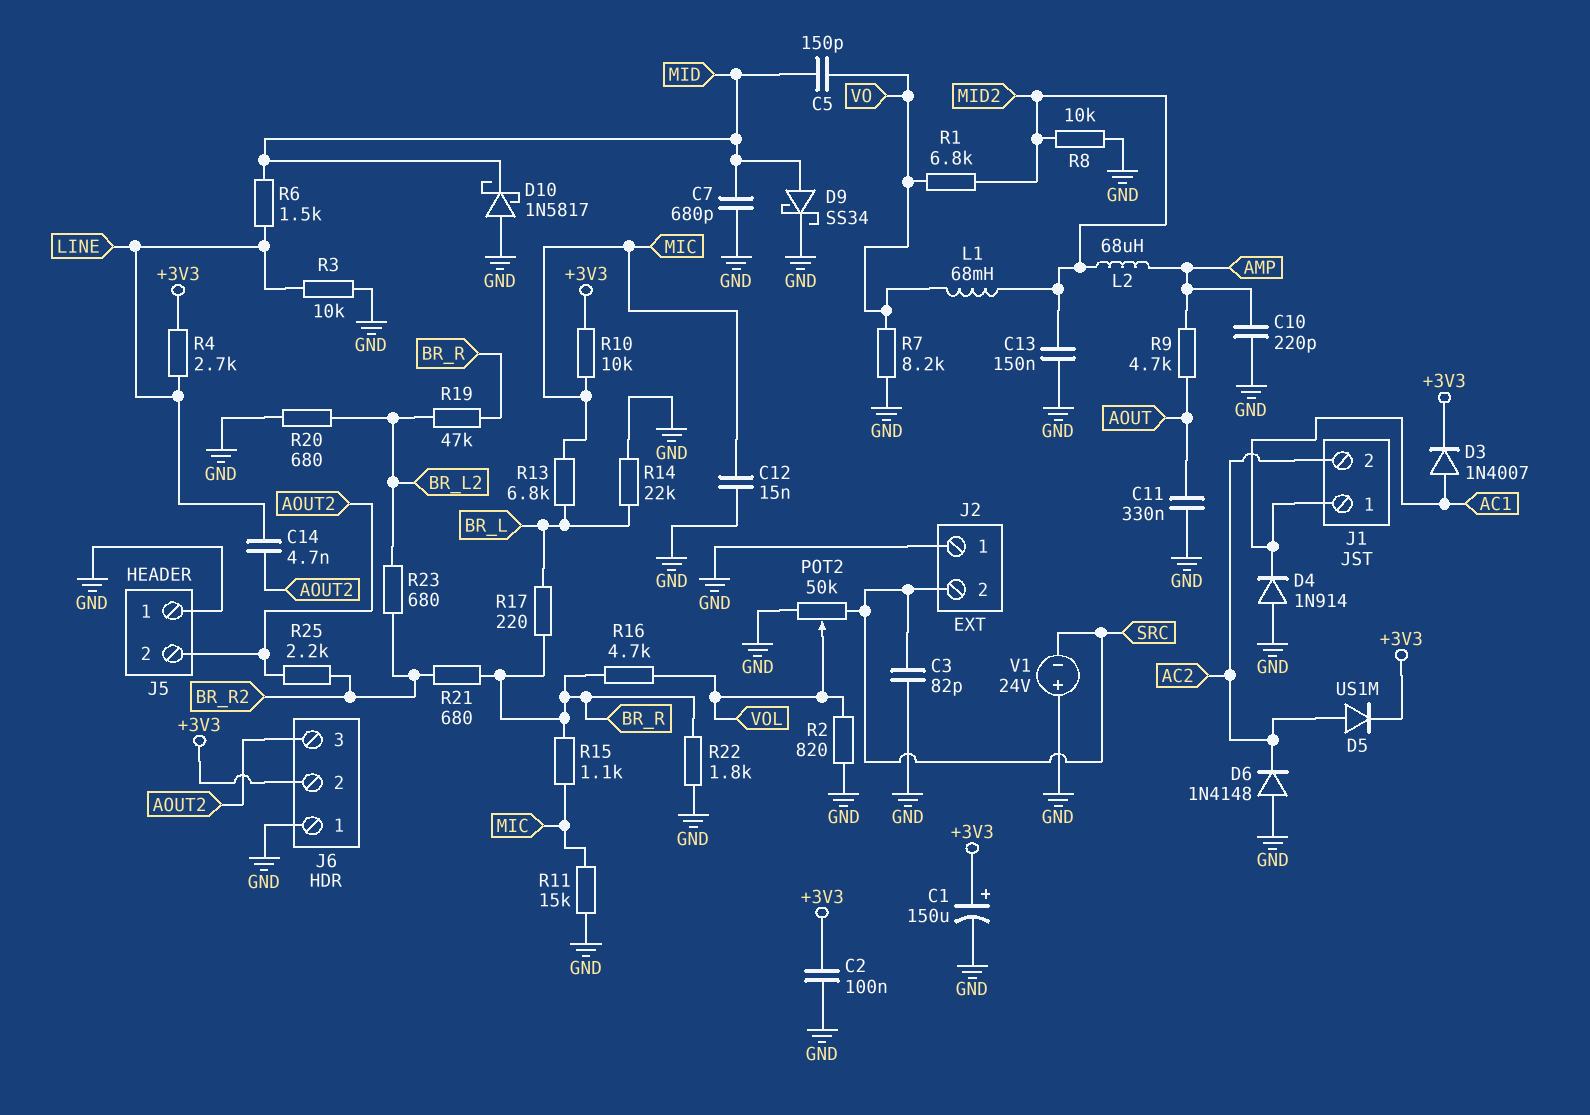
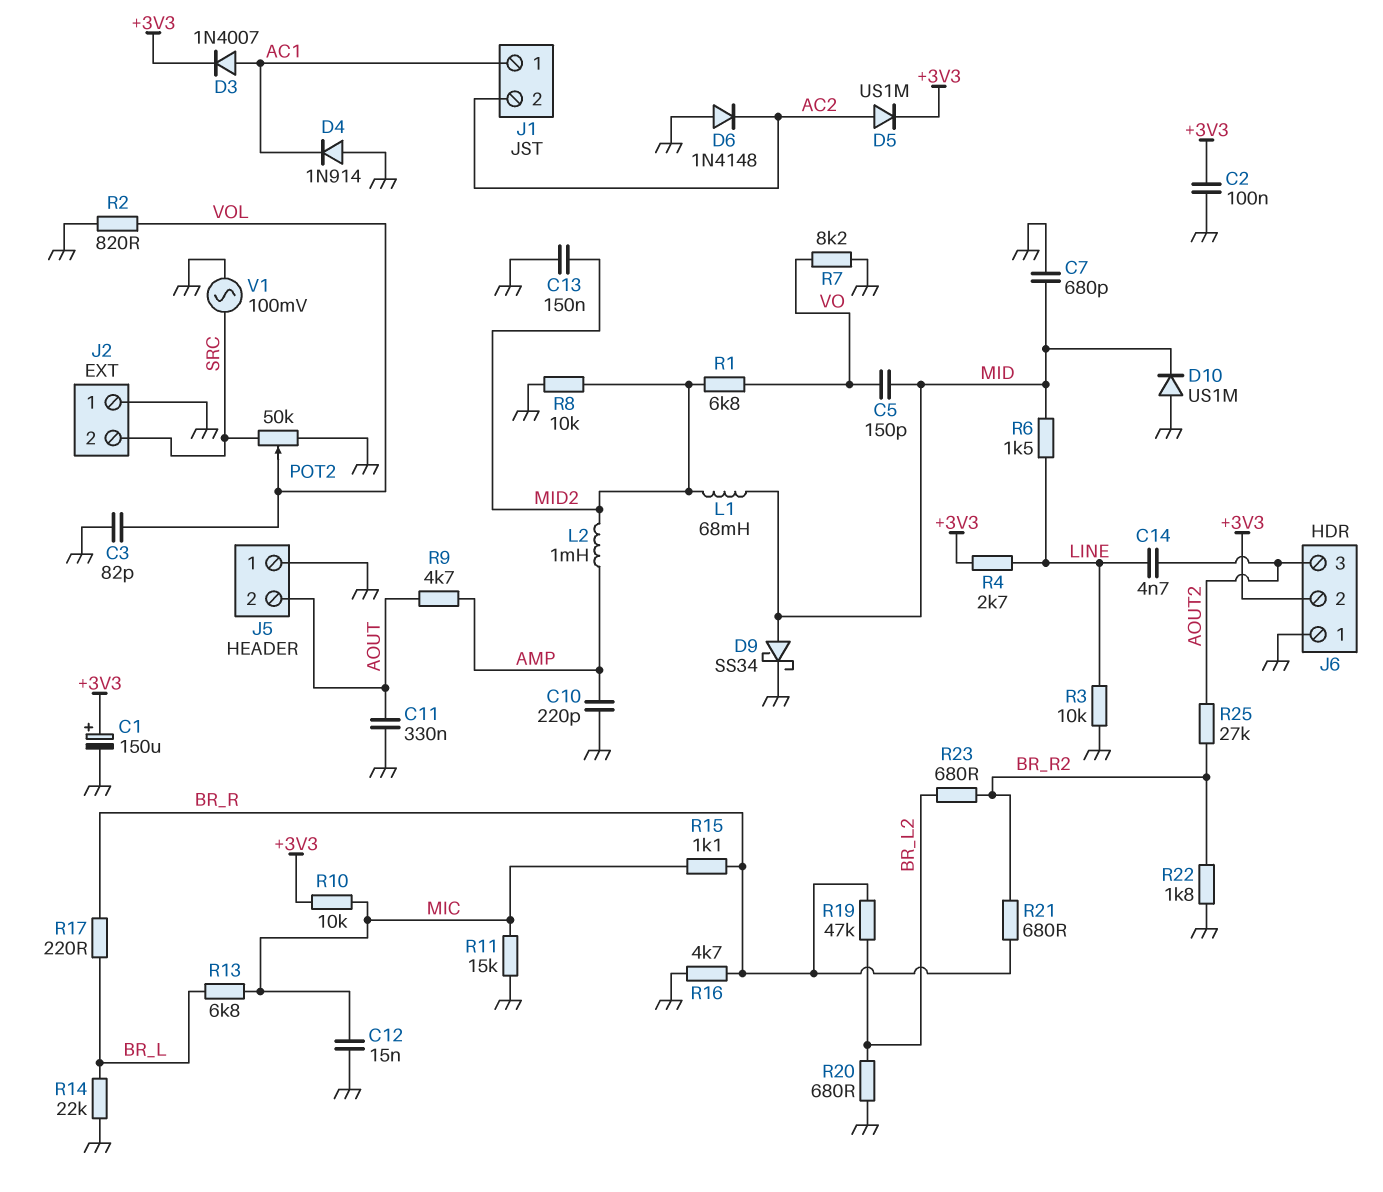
C3: 82pF (GND, SRC) -> 82pF (GND, VOL)
D10: schottky 1N5817 (A GND, K MID) -> diode US1M (A GND, K MID)
J5 pin 2: AOUT2 -> AOUT
L1: 68mH (MID2, VO) -> 68mH (MID, MID2)
L2: 68uH (AMP, MID2) -> 1mH (AMP, MID2)
R16: 4.7k (BR_R, VOL) -> 4.7k (BR_R, GND)
R22: 1.8k (BR_R, GND) -> 1.8k (BR_R2, GND)
R25: 2.2k (AOUT2, BR_R2) -> 27k (AOUT2, BR_R2)
V1: 24V (plus GND, minus SRC) -> AC 100mV (GND, SRC)

